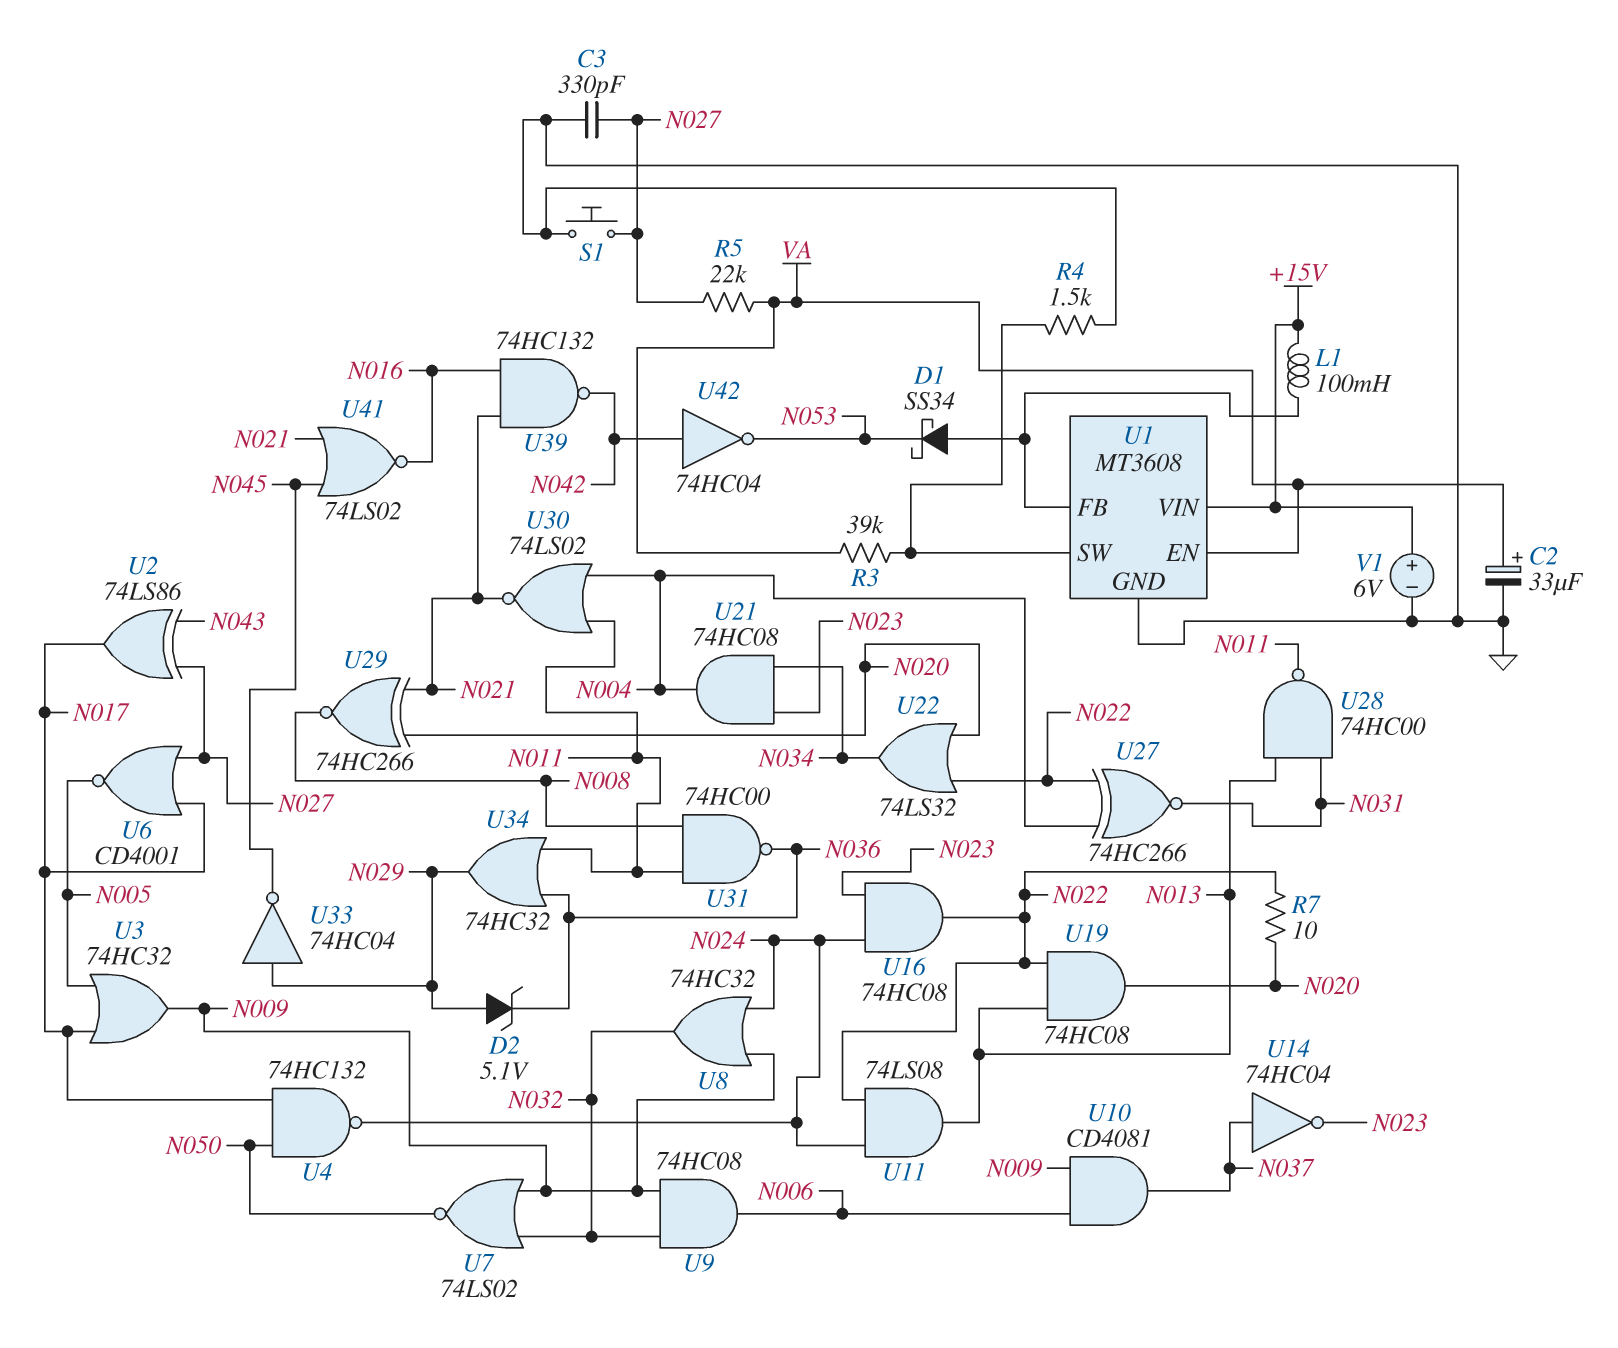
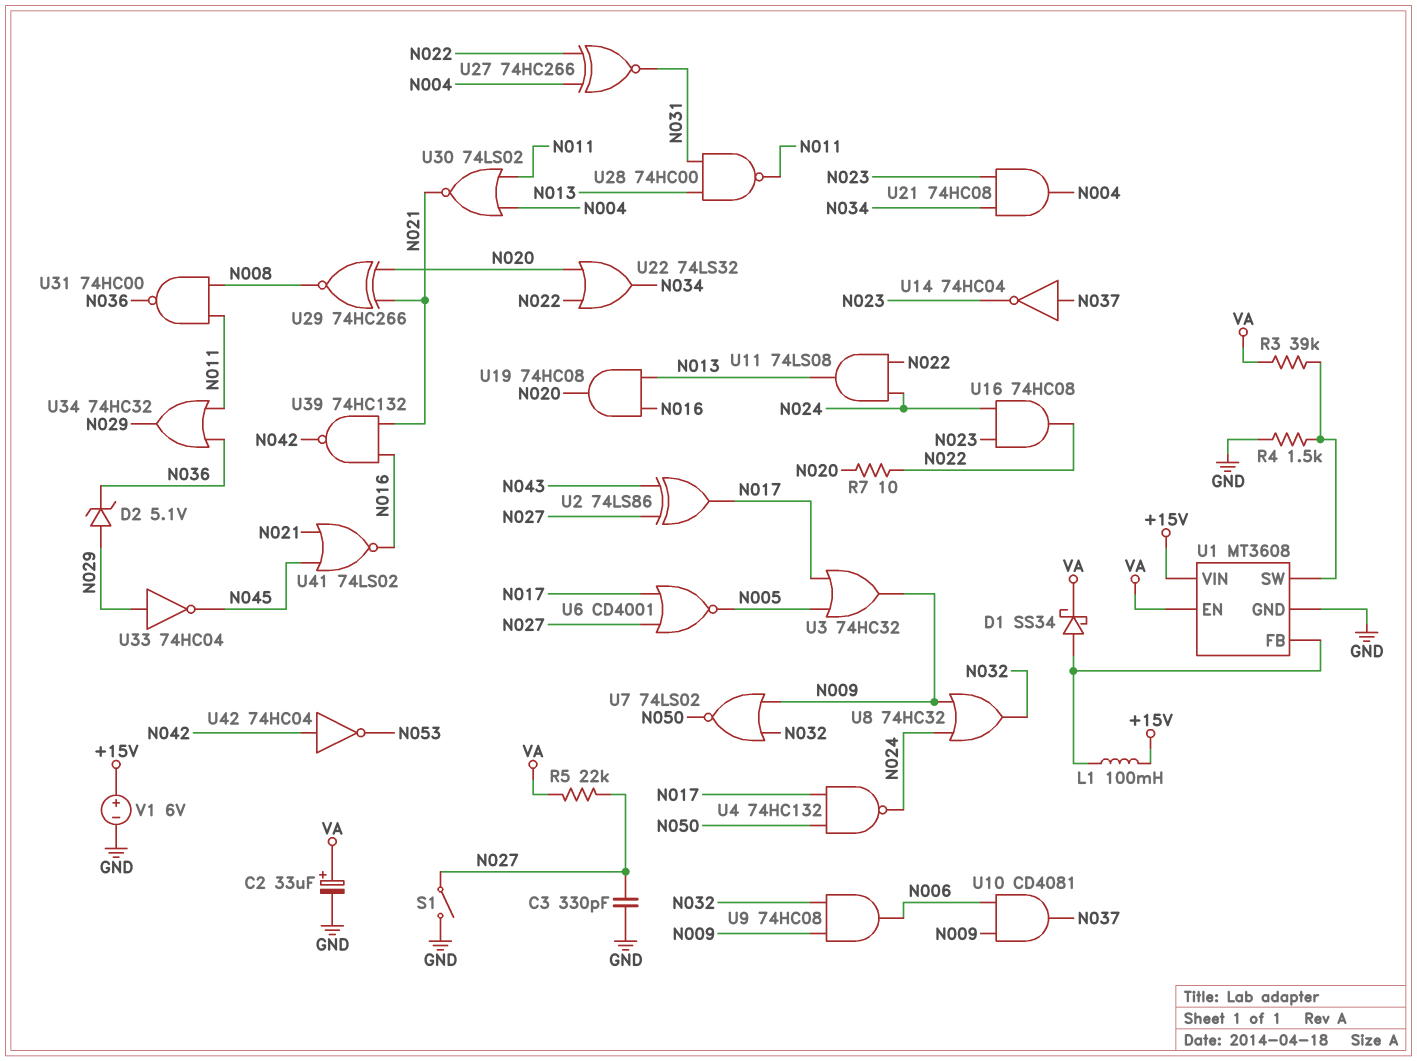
D1: schottky SS34 (A U1/FB, K N053) -> schottky SS34 (A U1/FB, K VA)
S1: button (GND, N027) -> switch (GND, N027)
U19: AND 74HC08 (in N013, in N022, out N020) -> AND 74HC08 (in N013, in N016, out N020)

